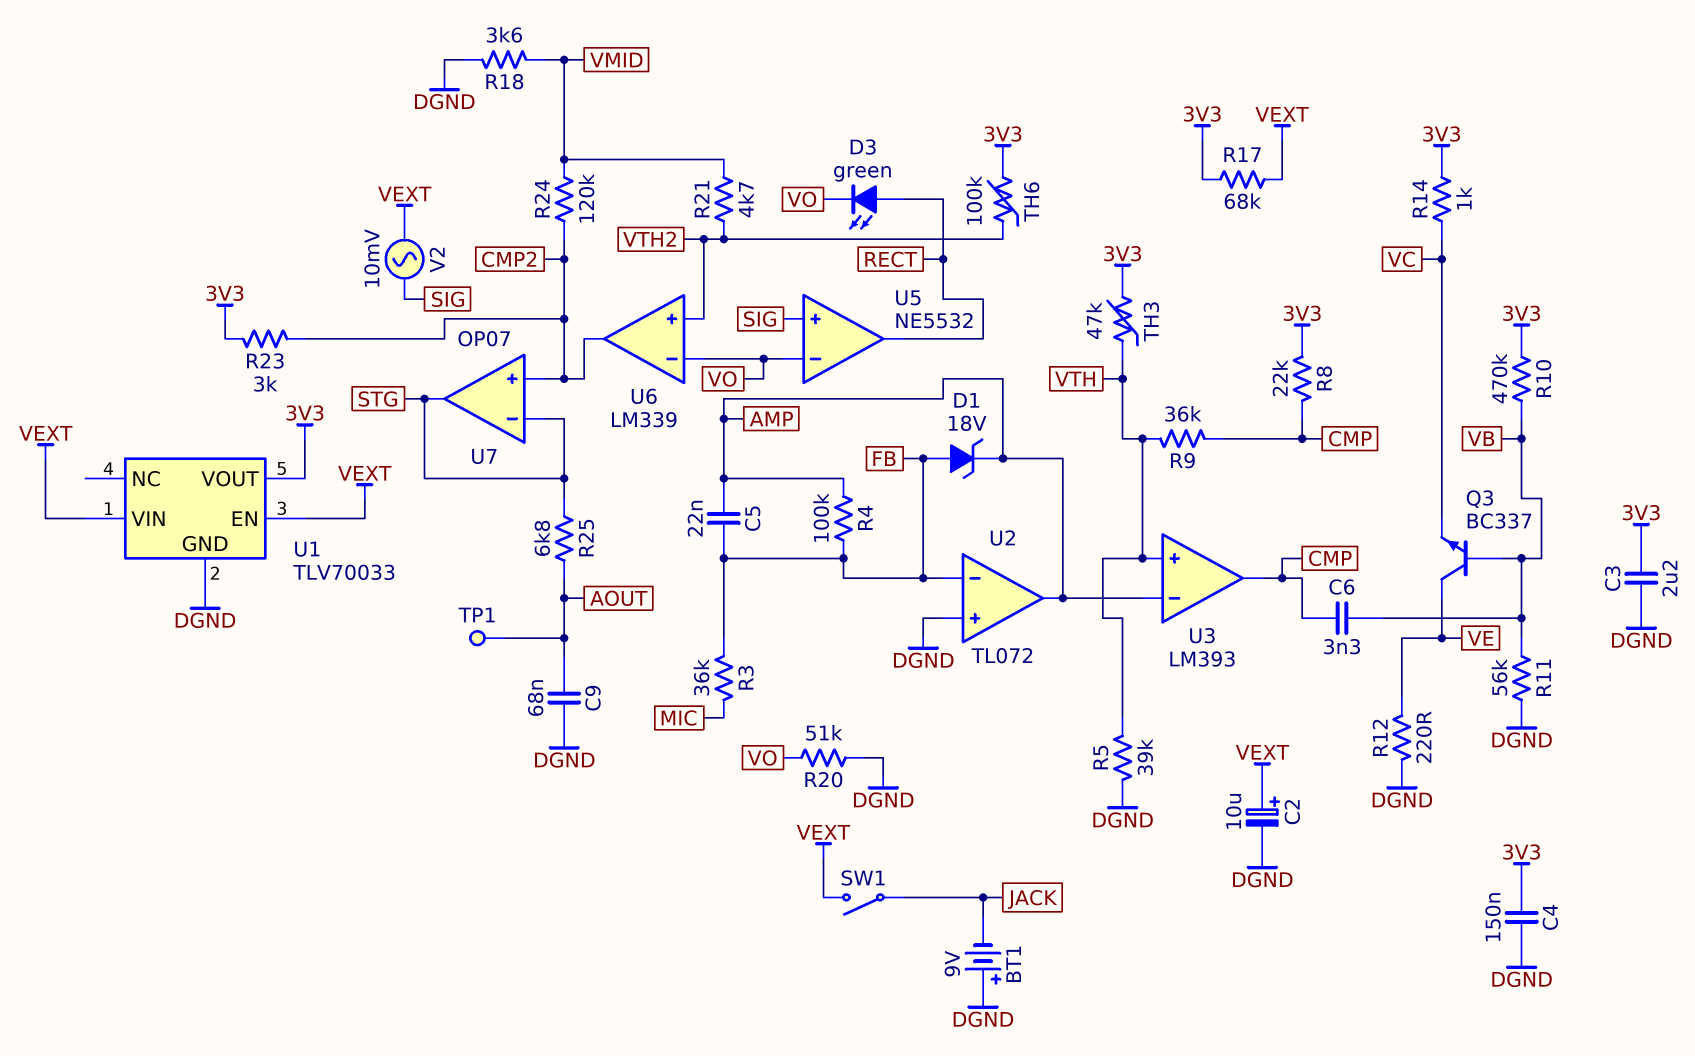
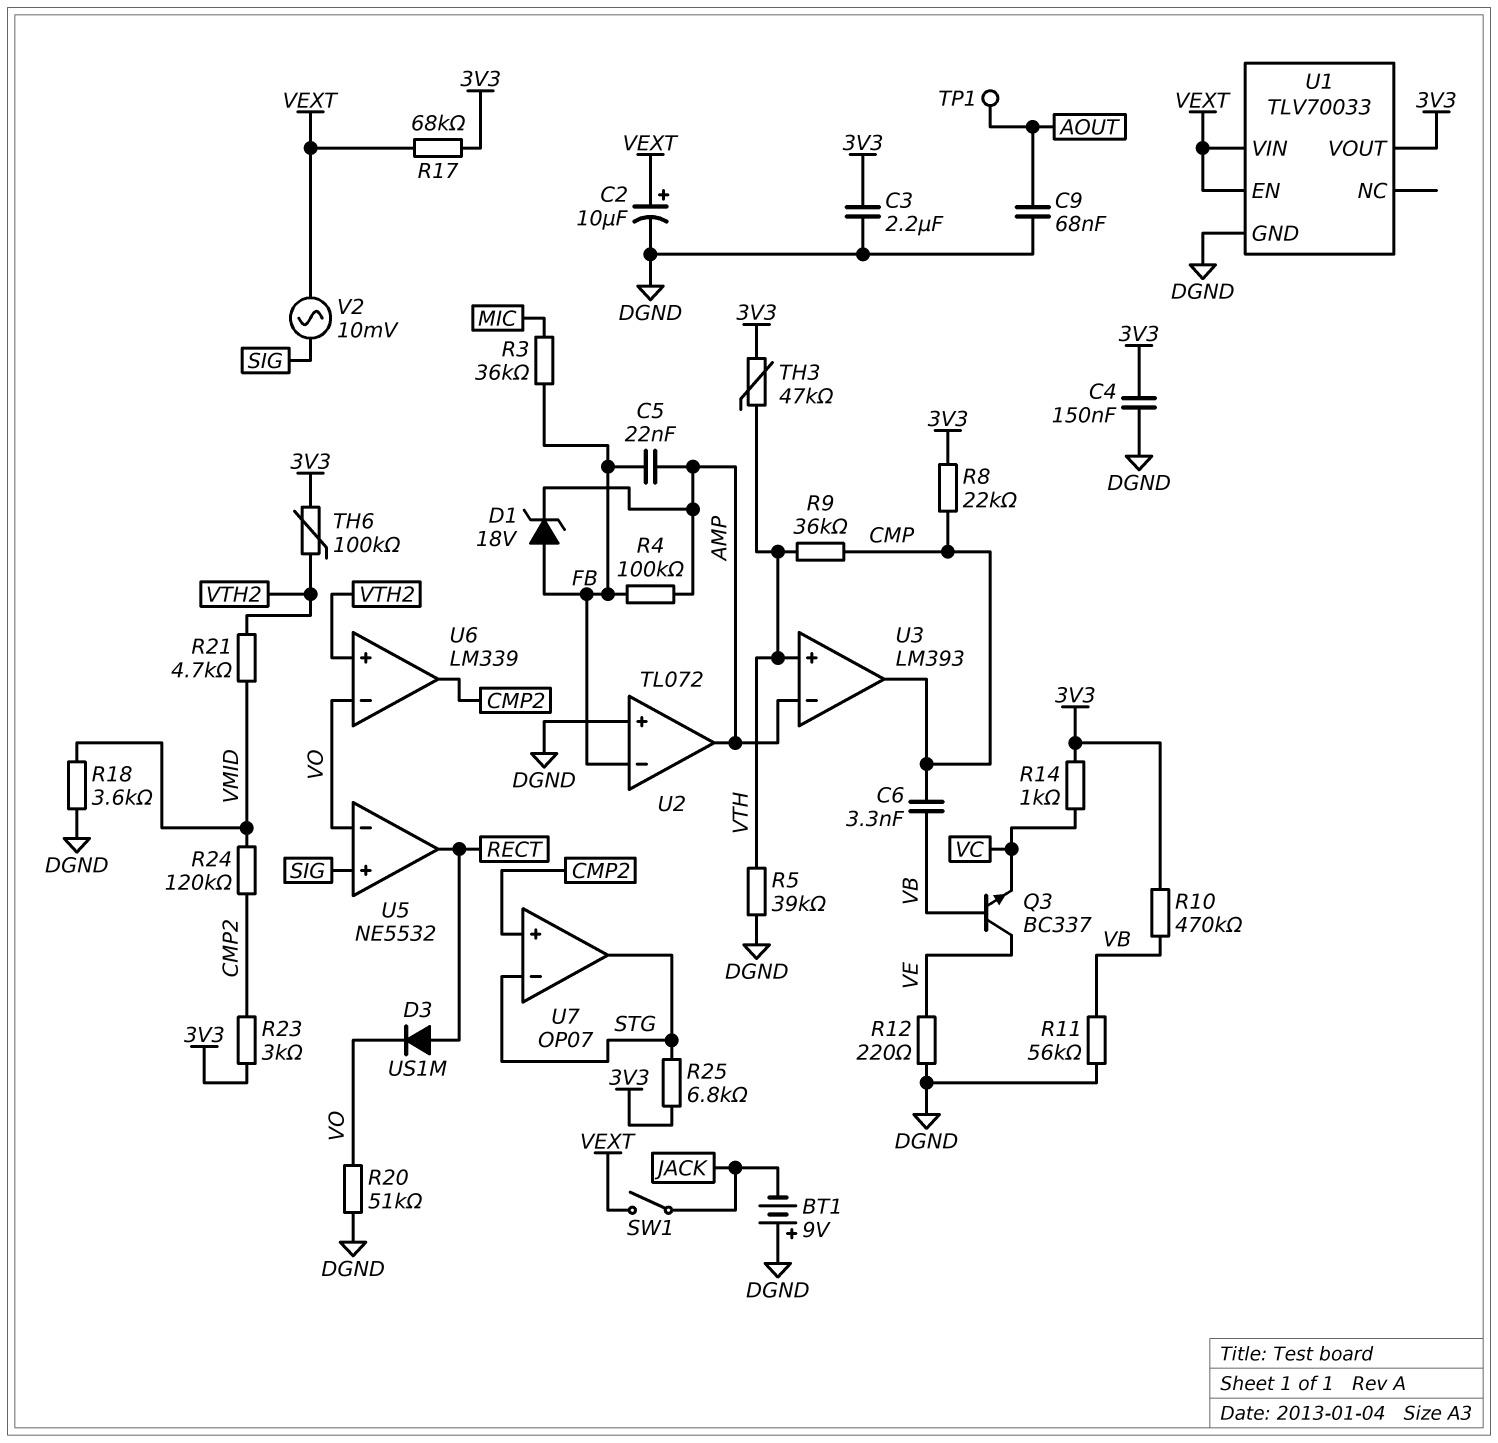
D3: LED green (A RECT, K VO) -> diode US1M (A RECT, K VO)
R25: 6.8k (AOUT, STG) -> 6.8k (3V3, STG)

